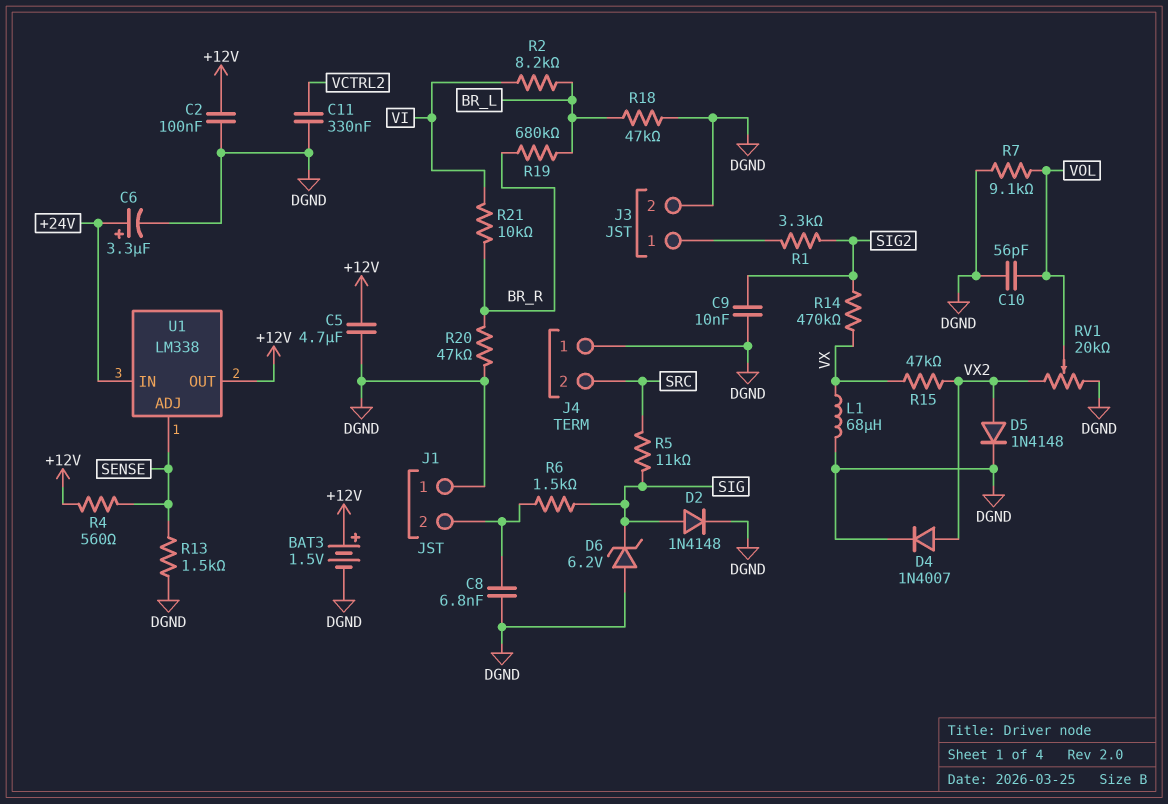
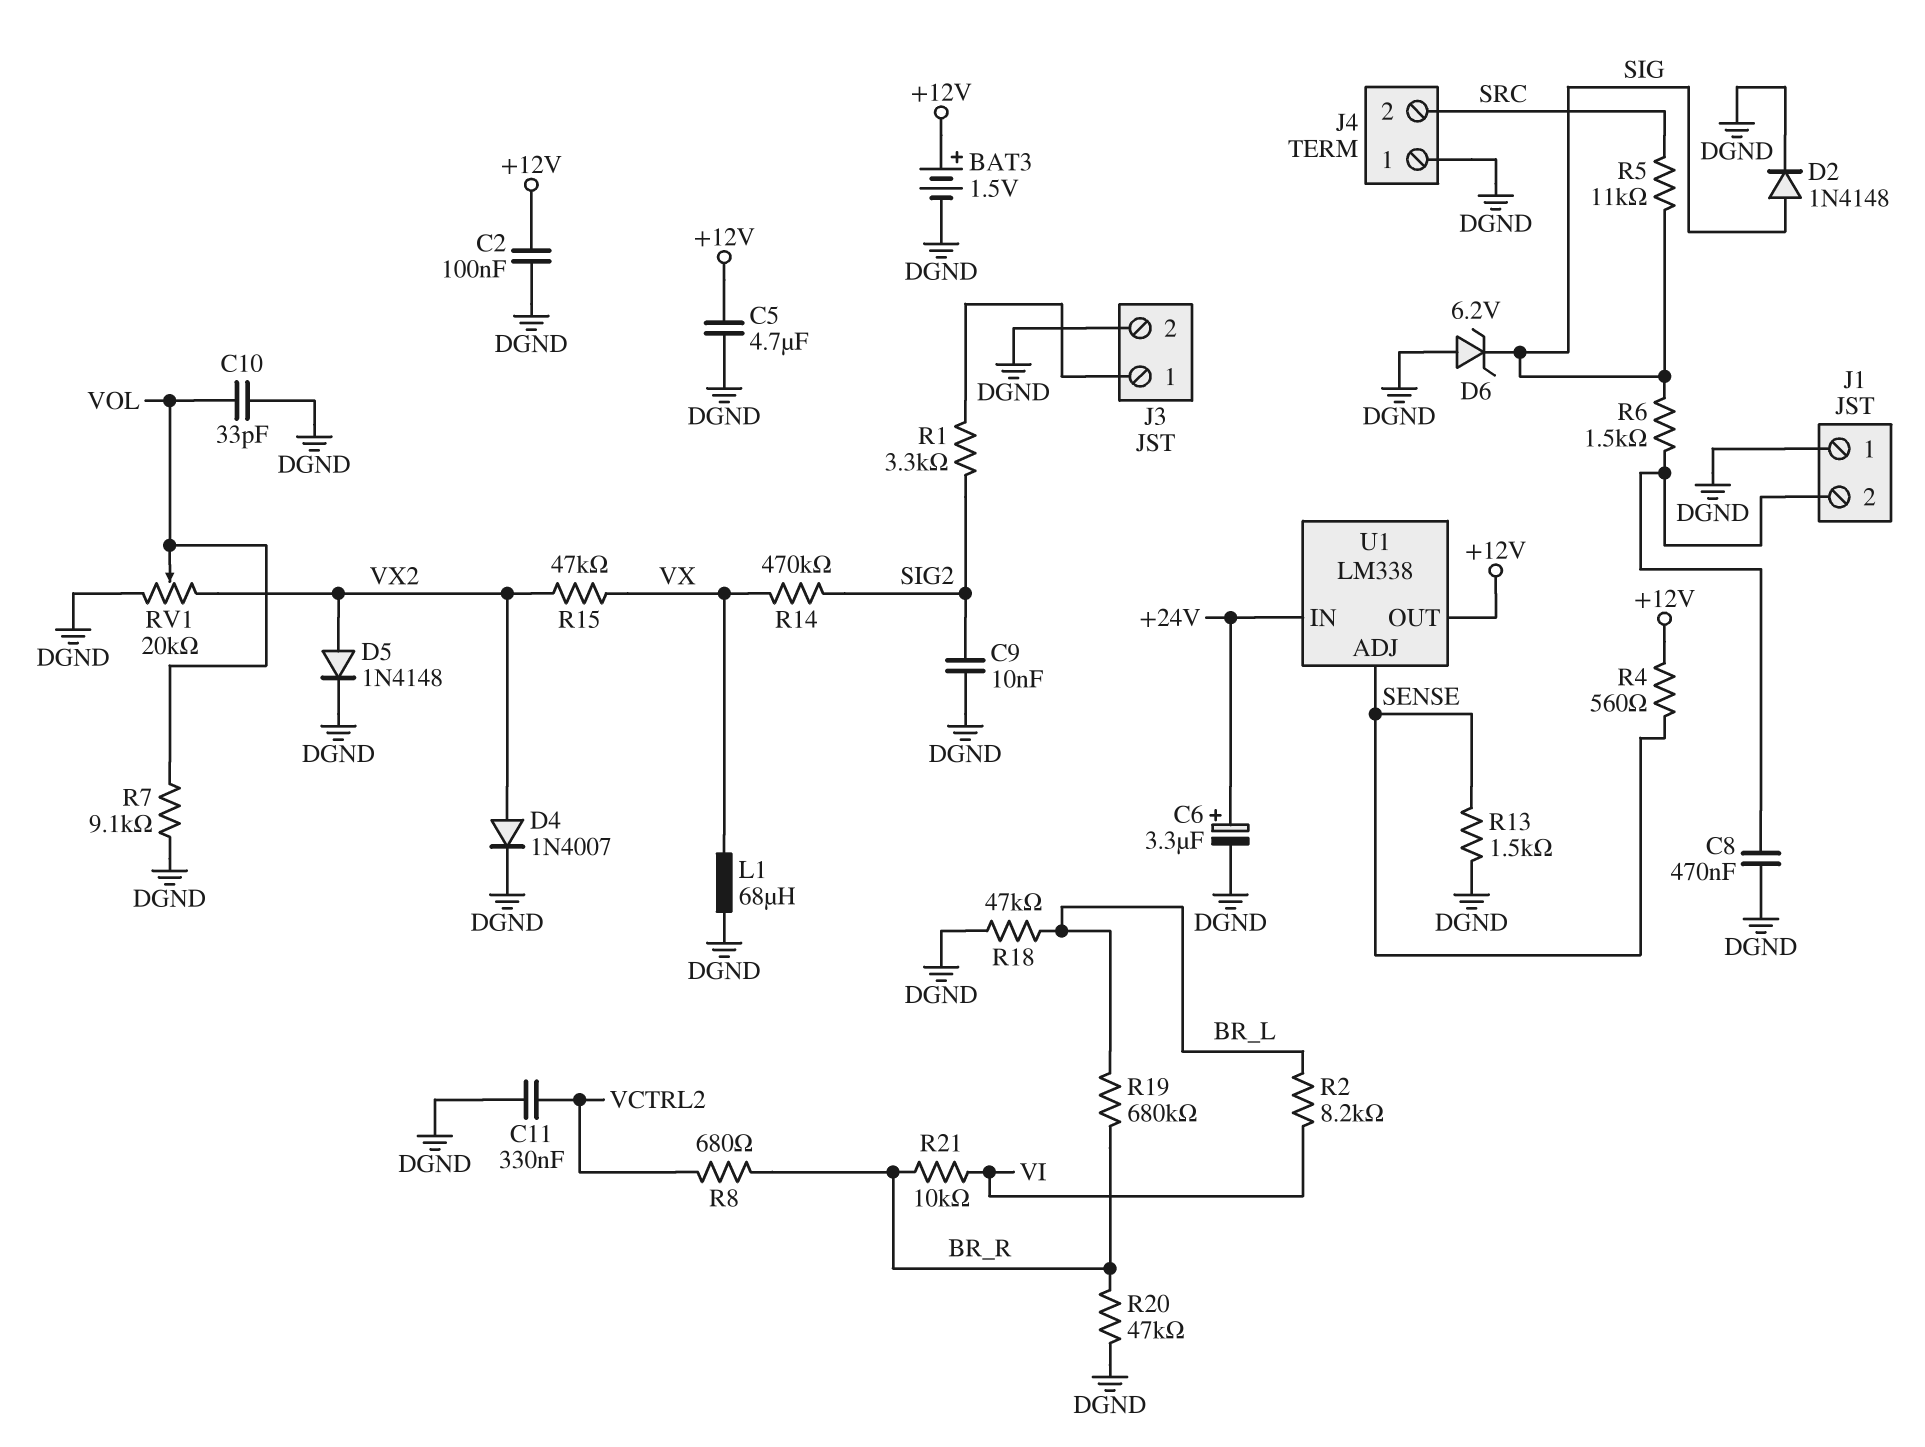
C8: 6.8nF (DGND, J1/2) -> 470nF (DGND, J1/2)
C10: 56pF (DGND, VOL) -> 33pF (DGND, VOL)
R8: none -> 680 (BR_R, VCTRL2)

